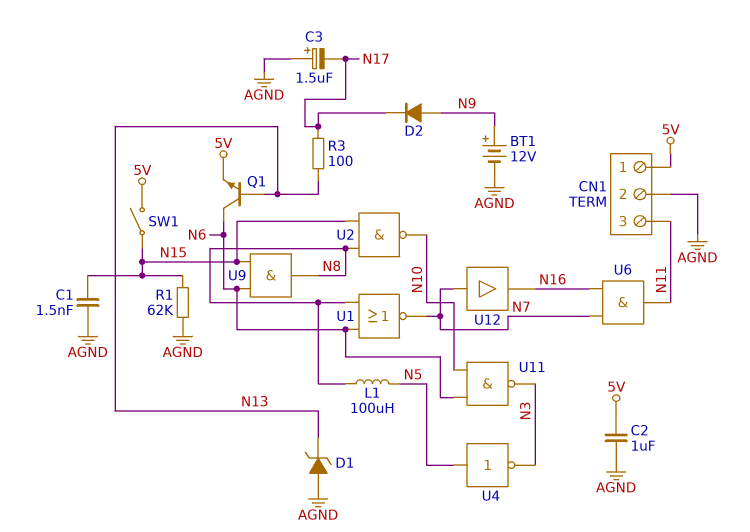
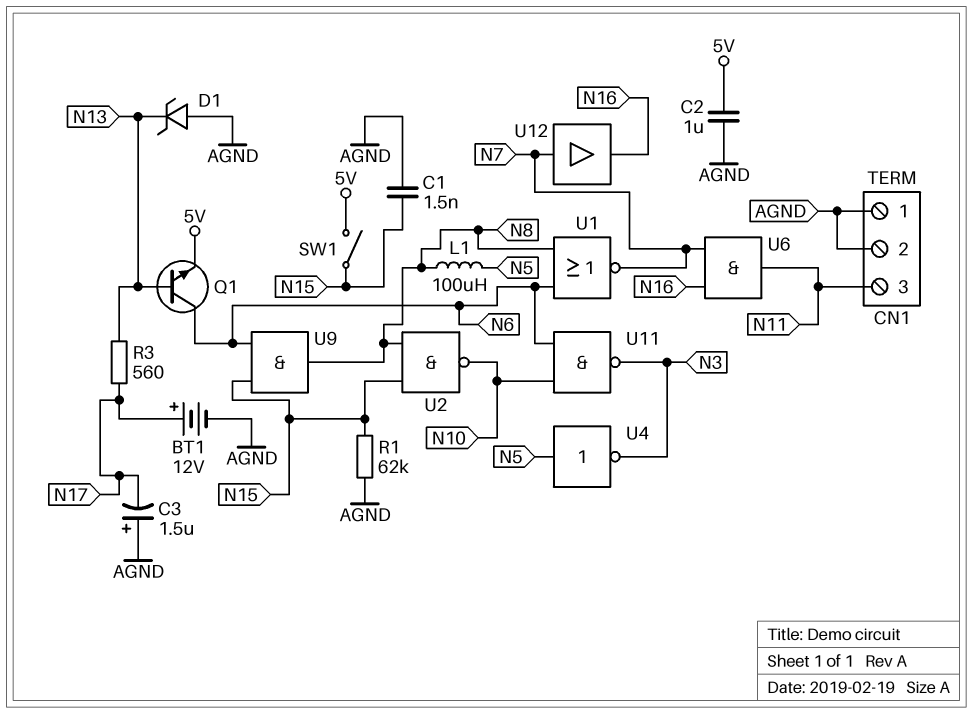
BT1: 12V (plus N9, minus AGND) -> 12V (plus N17, minus AGND)
CN1 pin 1: 5V -> AGND
D2: diode (A N9, K N17) -> none
R3: 100 (N13, N17) -> 560 (N13, N17)

